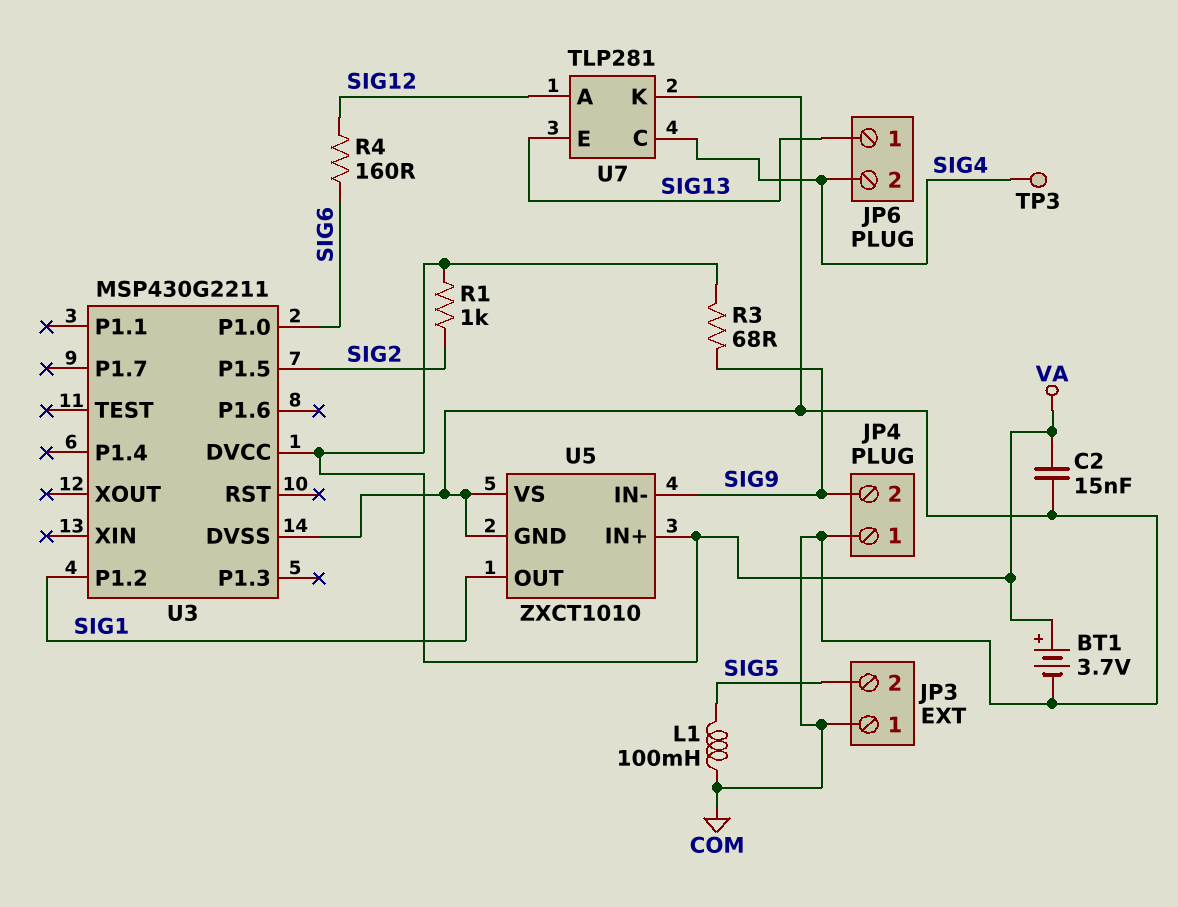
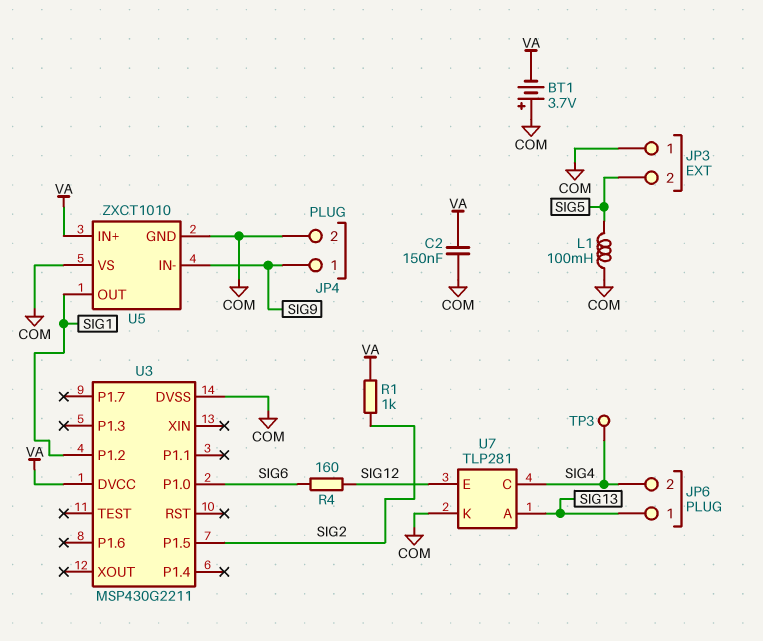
BT1: 3.7V (plus VA, minus COM) -> 3.7V (plus COM, minus VA)
C2: 15nF (COM, VA) -> 150nF (COM, VA)
JP4 pin 1: COM -> SIG9
JP4 pin 2: SIG9 -> COM
R3: 68 (SIG9, VA) -> none
U7 pin A: SIG12 -> SIG13
U7 pin E: SIG13 -> SIG12

